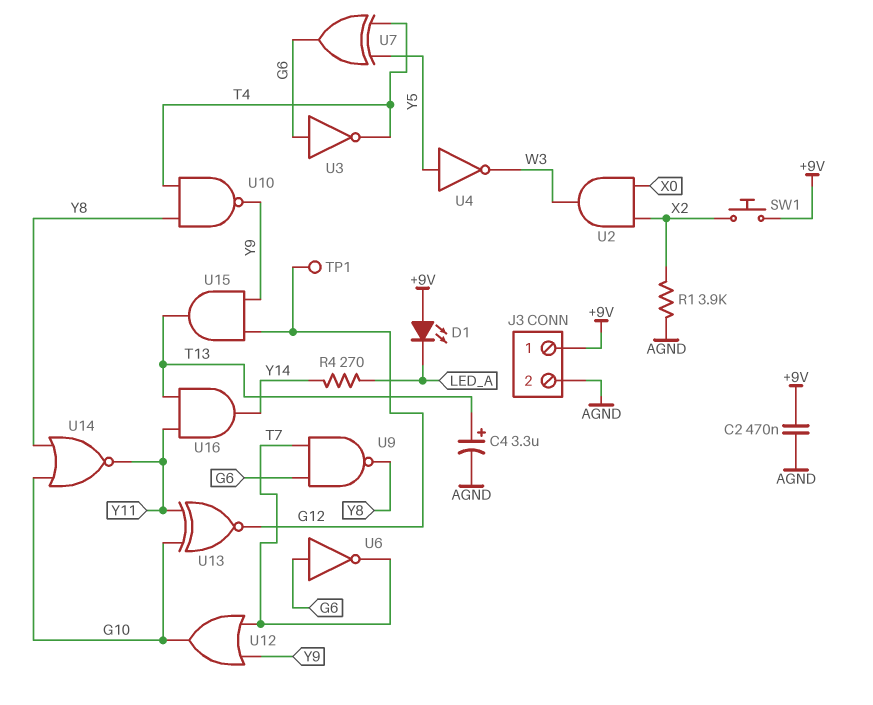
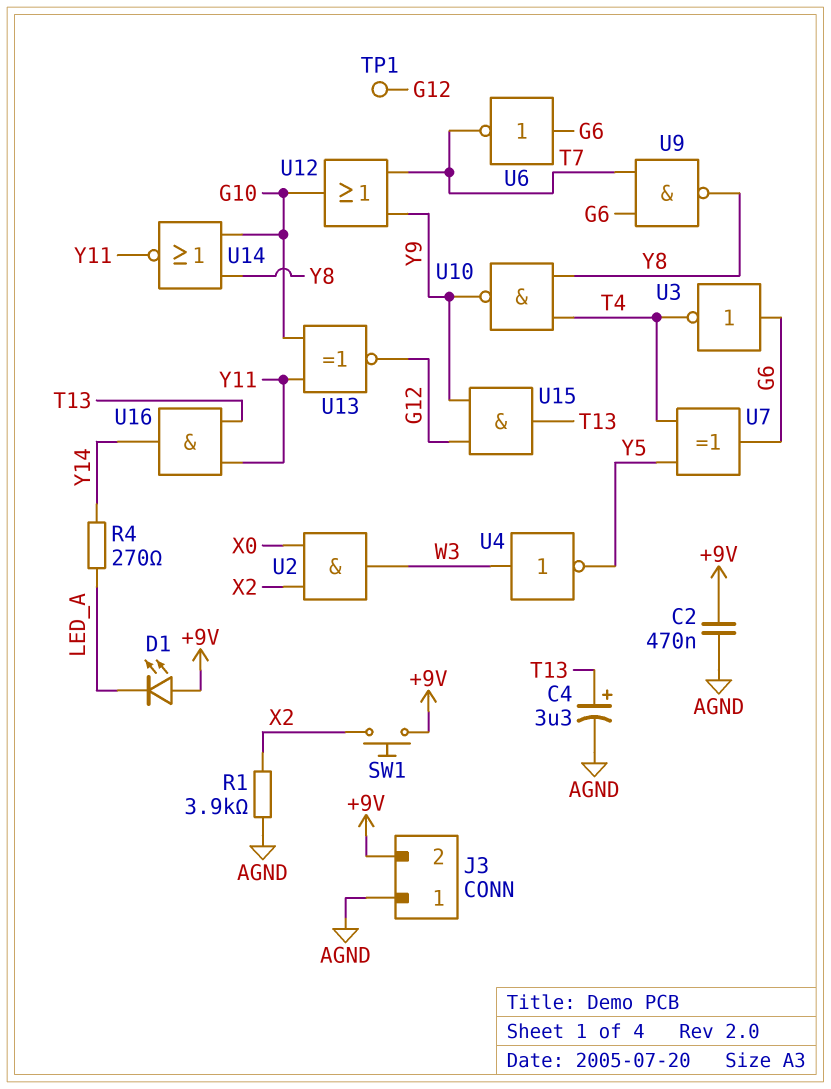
J3 pin 1: +9V -> AGND
J3 pin 2: AGND -> +9V
U4: NOT (in Y5, out W3) -> NOT (in W3, out Y5)

